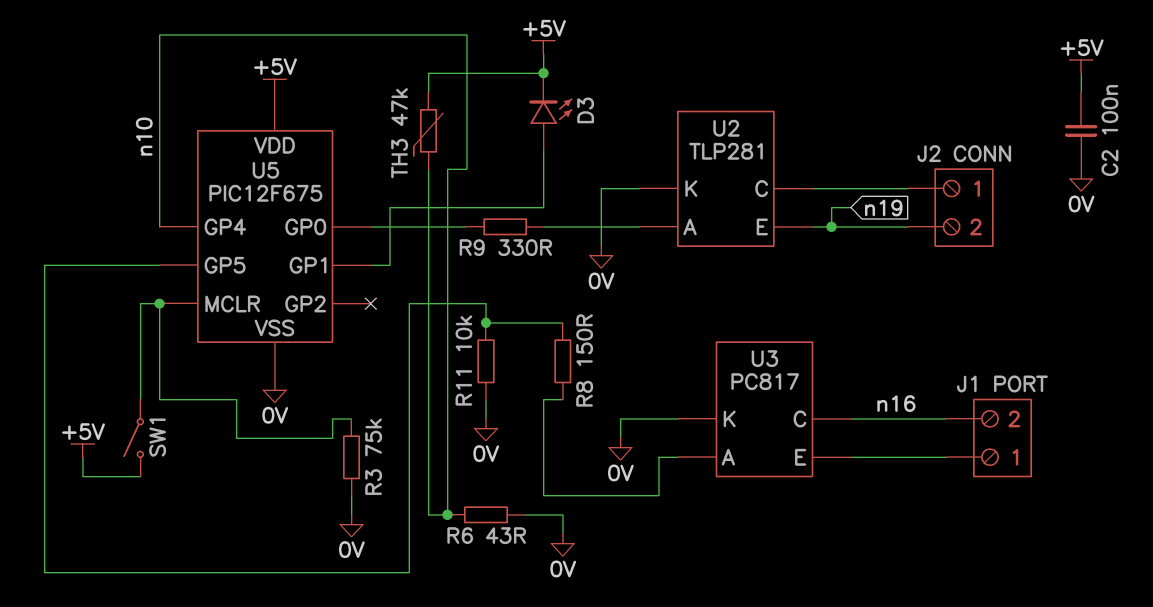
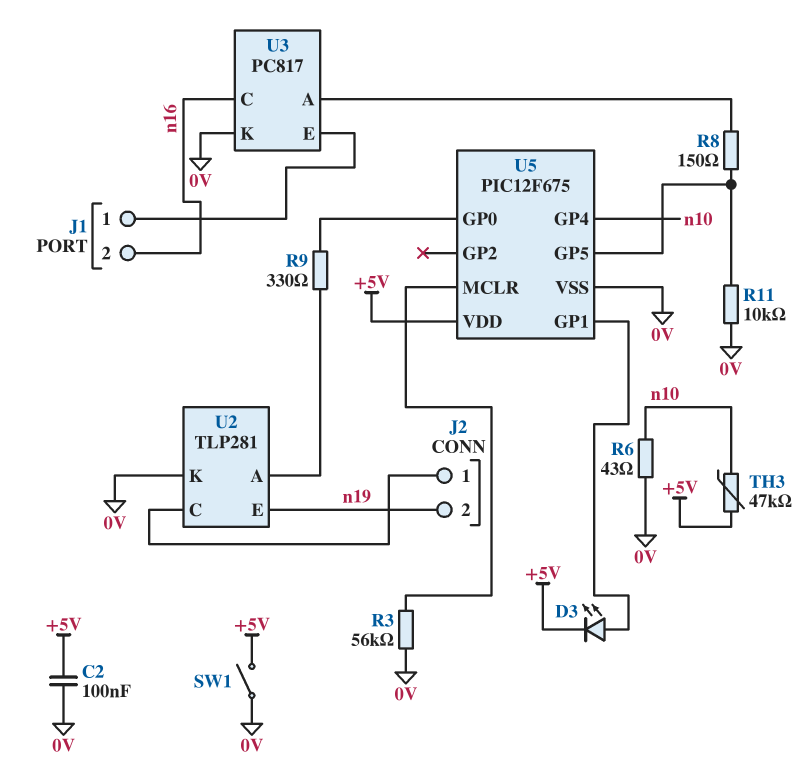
R3: 75k (0V, U5/MCLR) -> 56k (0V, U5/MCLR)
SW1: switch (+5V, U5/MCLR) -> switch (+5V, 0V)

